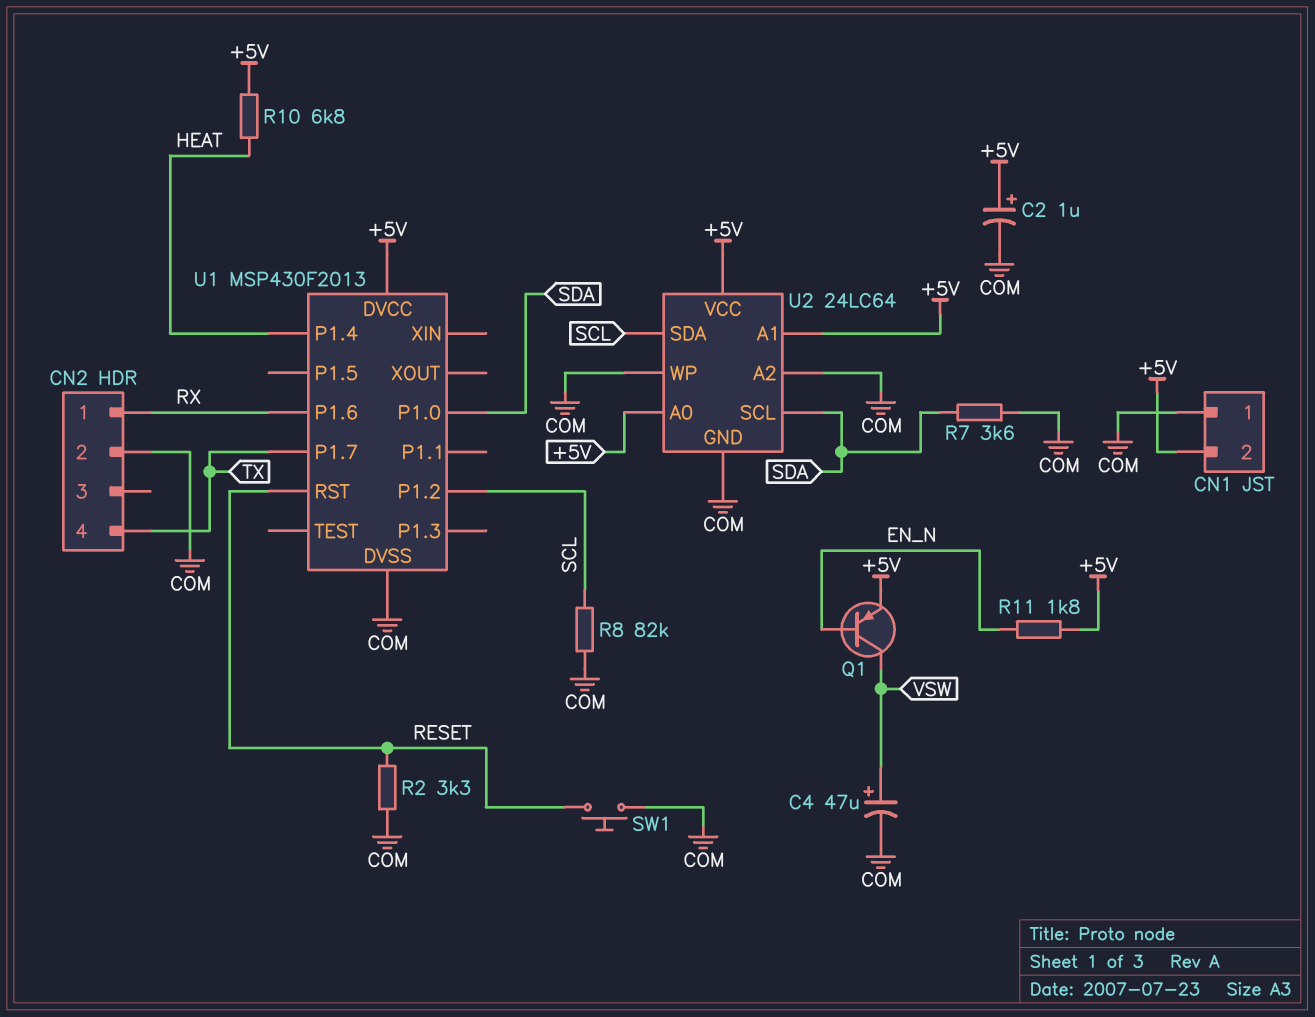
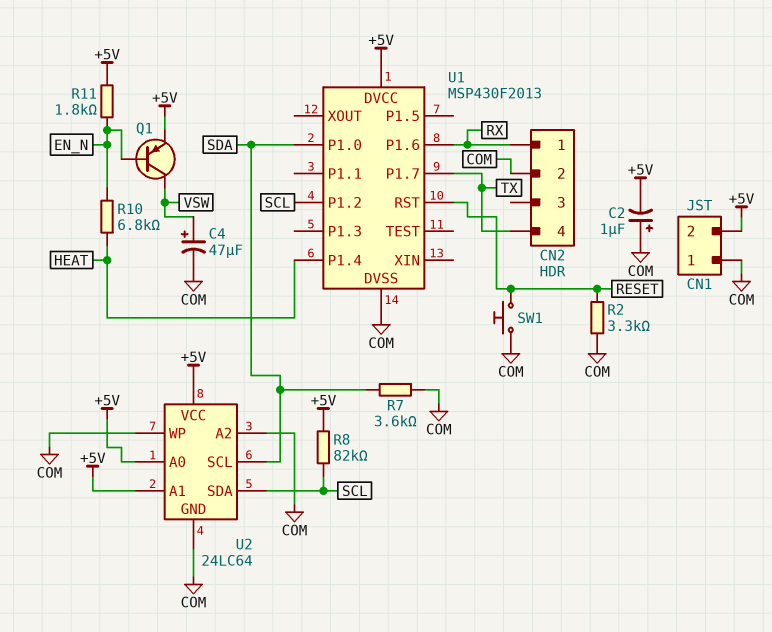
C2: 1uF (plus +5V, minus COM) -> 1uF (plus COM, minus +5V)
R8: 82k (COM, SCL) -> 82k (+5V, SCL)
R10: 6.8k (+5V, HEAT) -> 6.8k (EN_N, HEAT)

